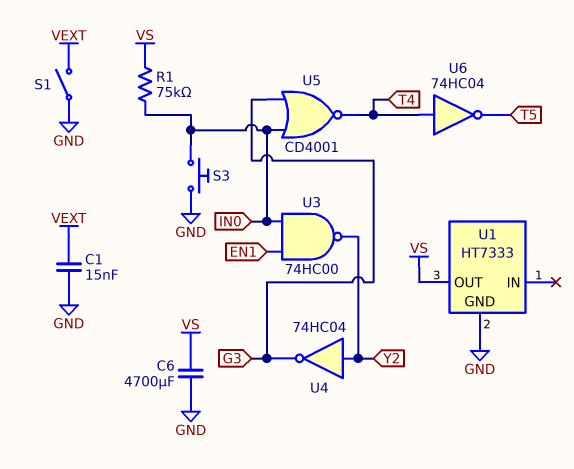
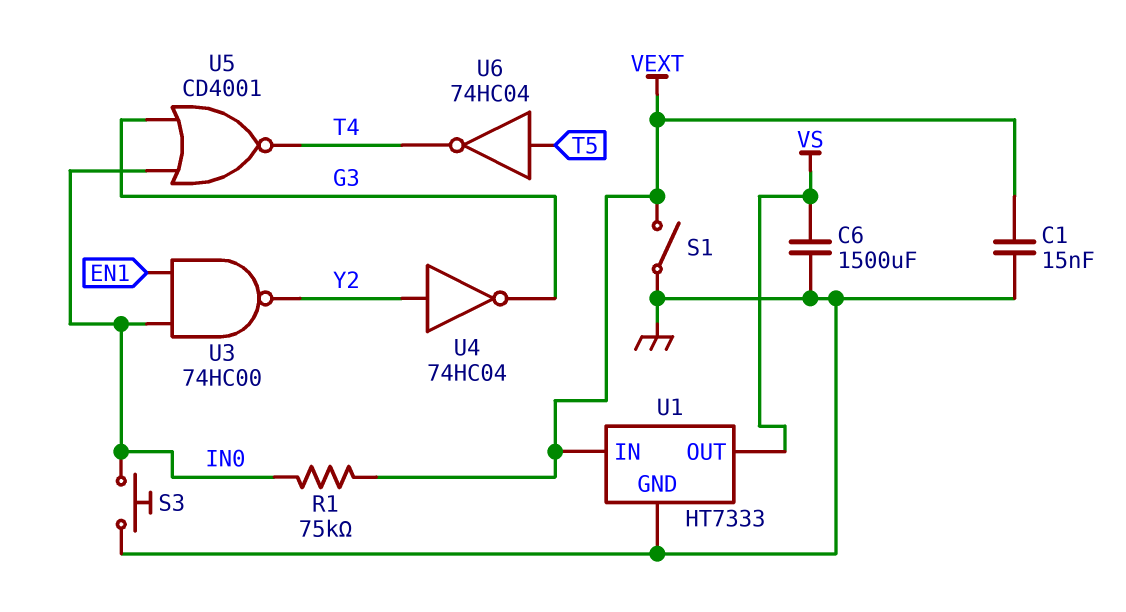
C6: 4700uF (GND, VS) -> 1500uF (GND, VS)
R1: 75k (IN0, VS) -> 75k (IN0, VEXT)
U1 pin IN: none -> VEXT
U6: NOT 74HC04 (in T4, out T5) -> NOT 74HC04 (in T5, out T4)

